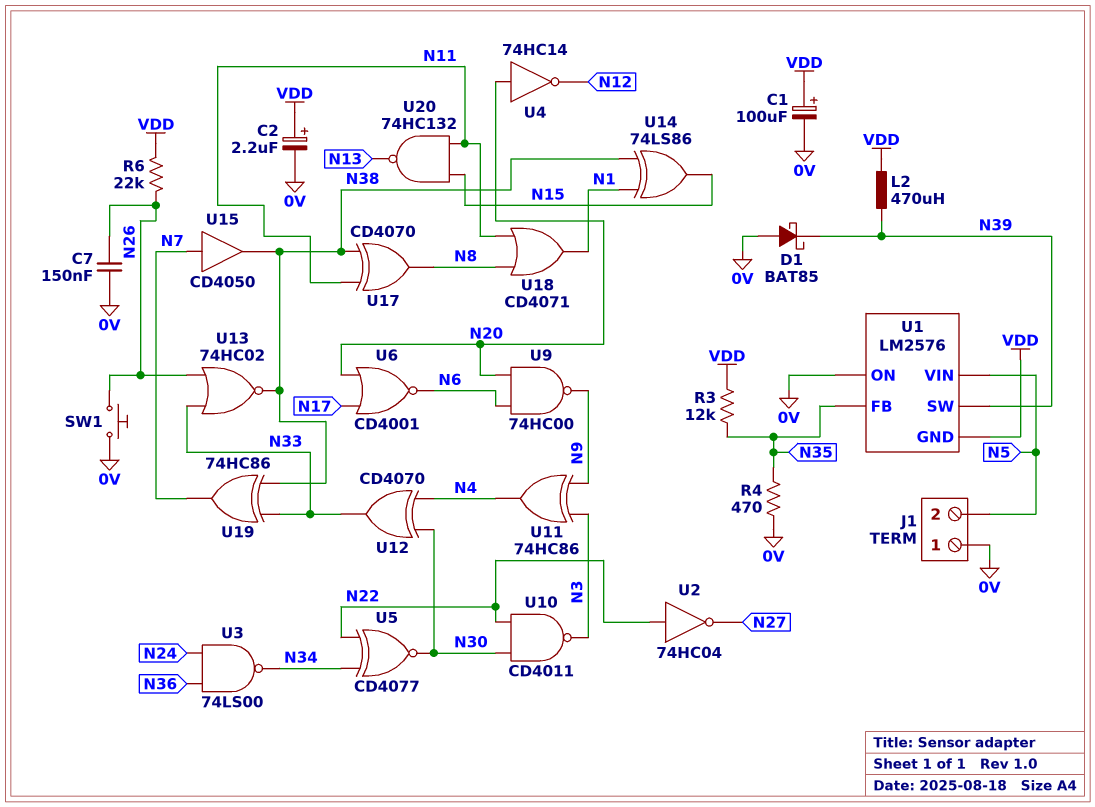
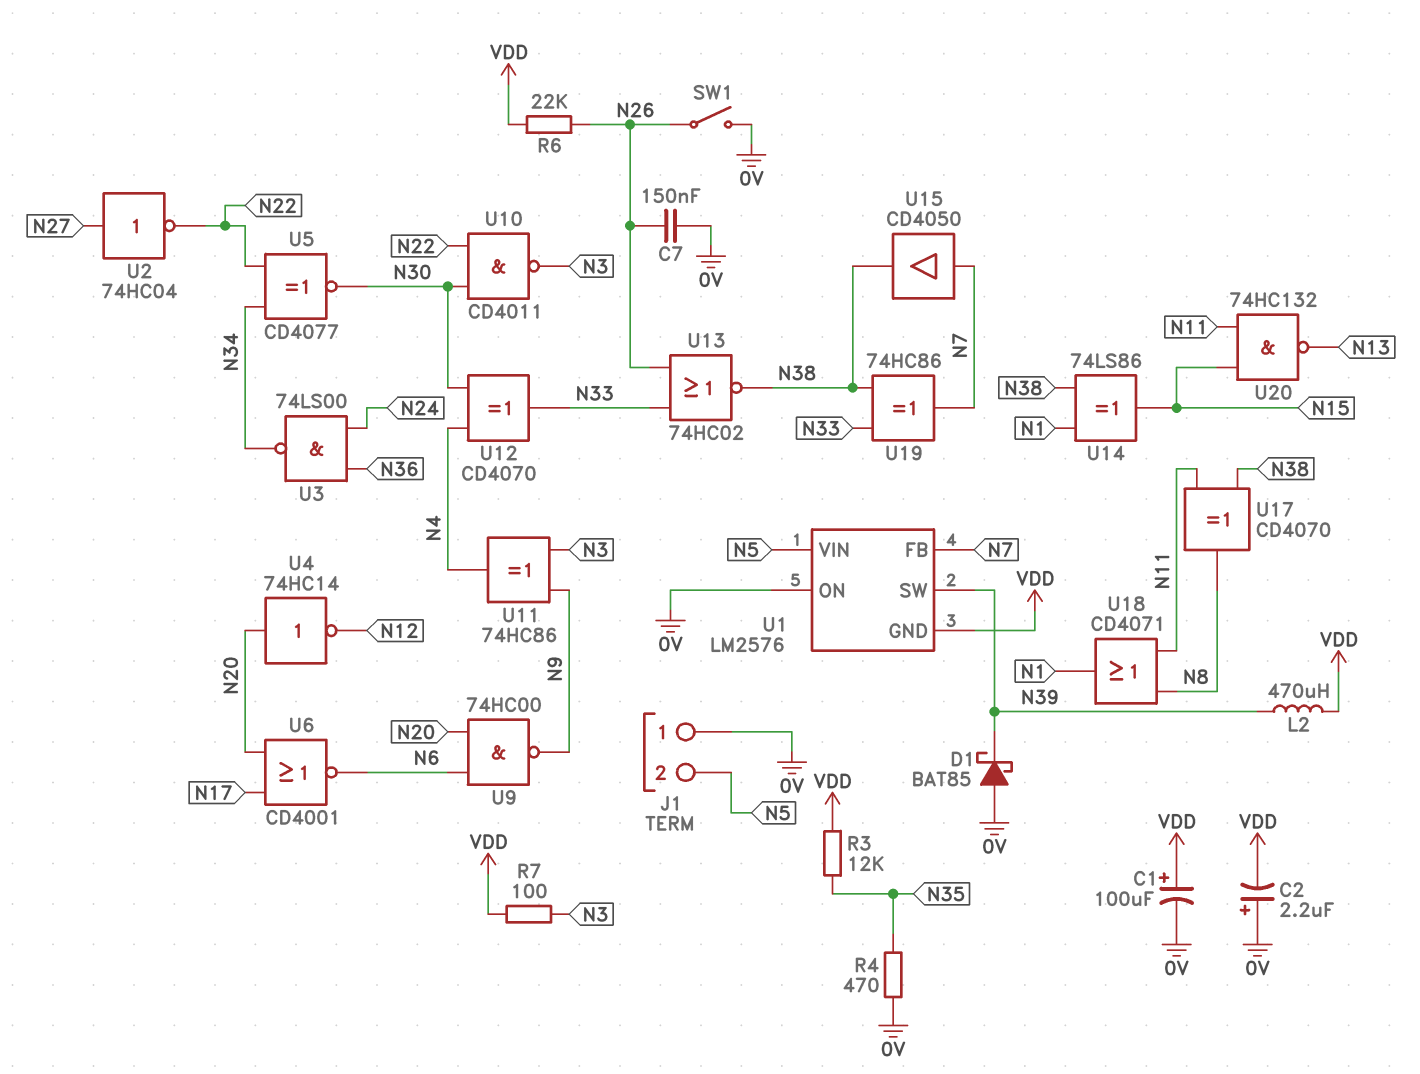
C2: 2.2uF (plus VDD, minus 0V) -> 2.2uF (plus 0V, minus VDD)
R7: none -> 100 (N3, VDD)
SW1: button (0V, N26) -> switch (0V, N26)
U1 pin FB: N35 -> N7
U2: NOT 74HC04 (in N22, out N27) -> NOT 74HC04 (in N27, out N22)

